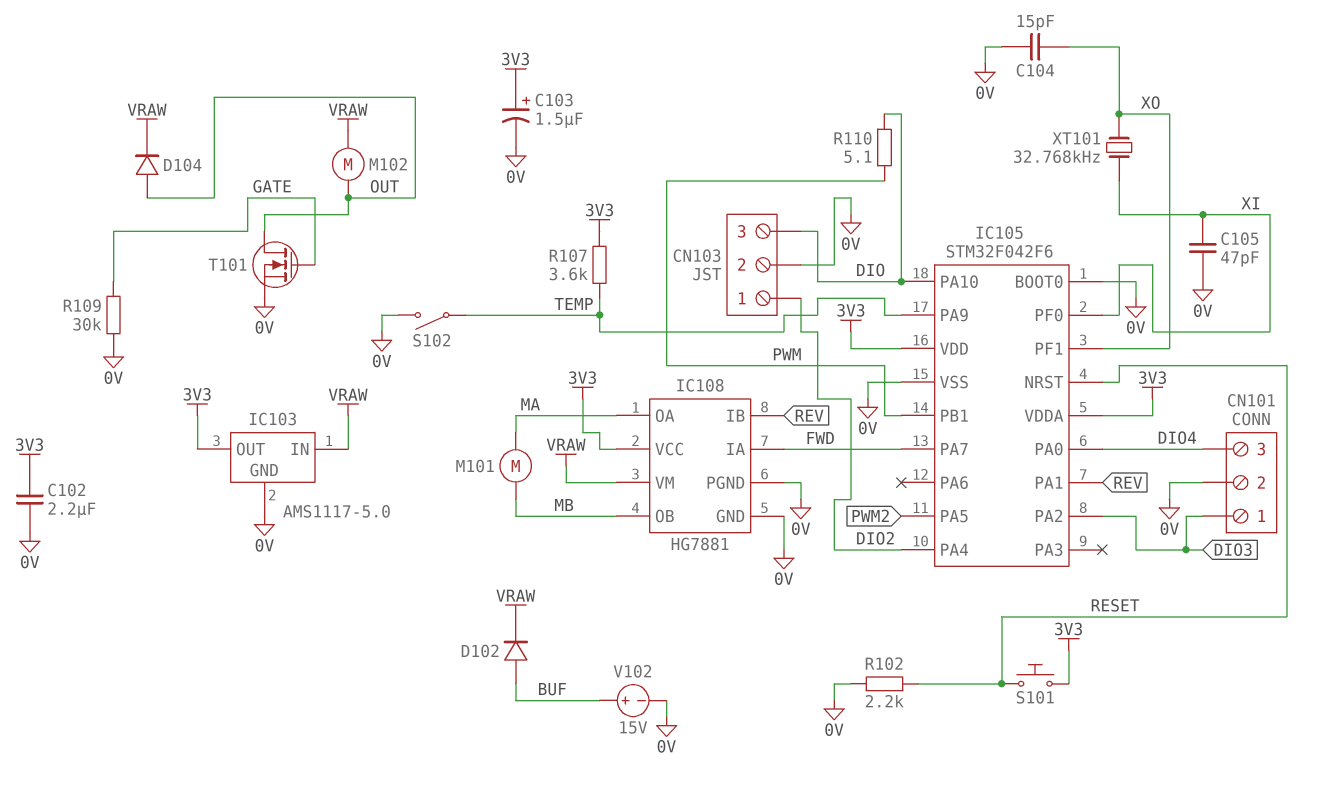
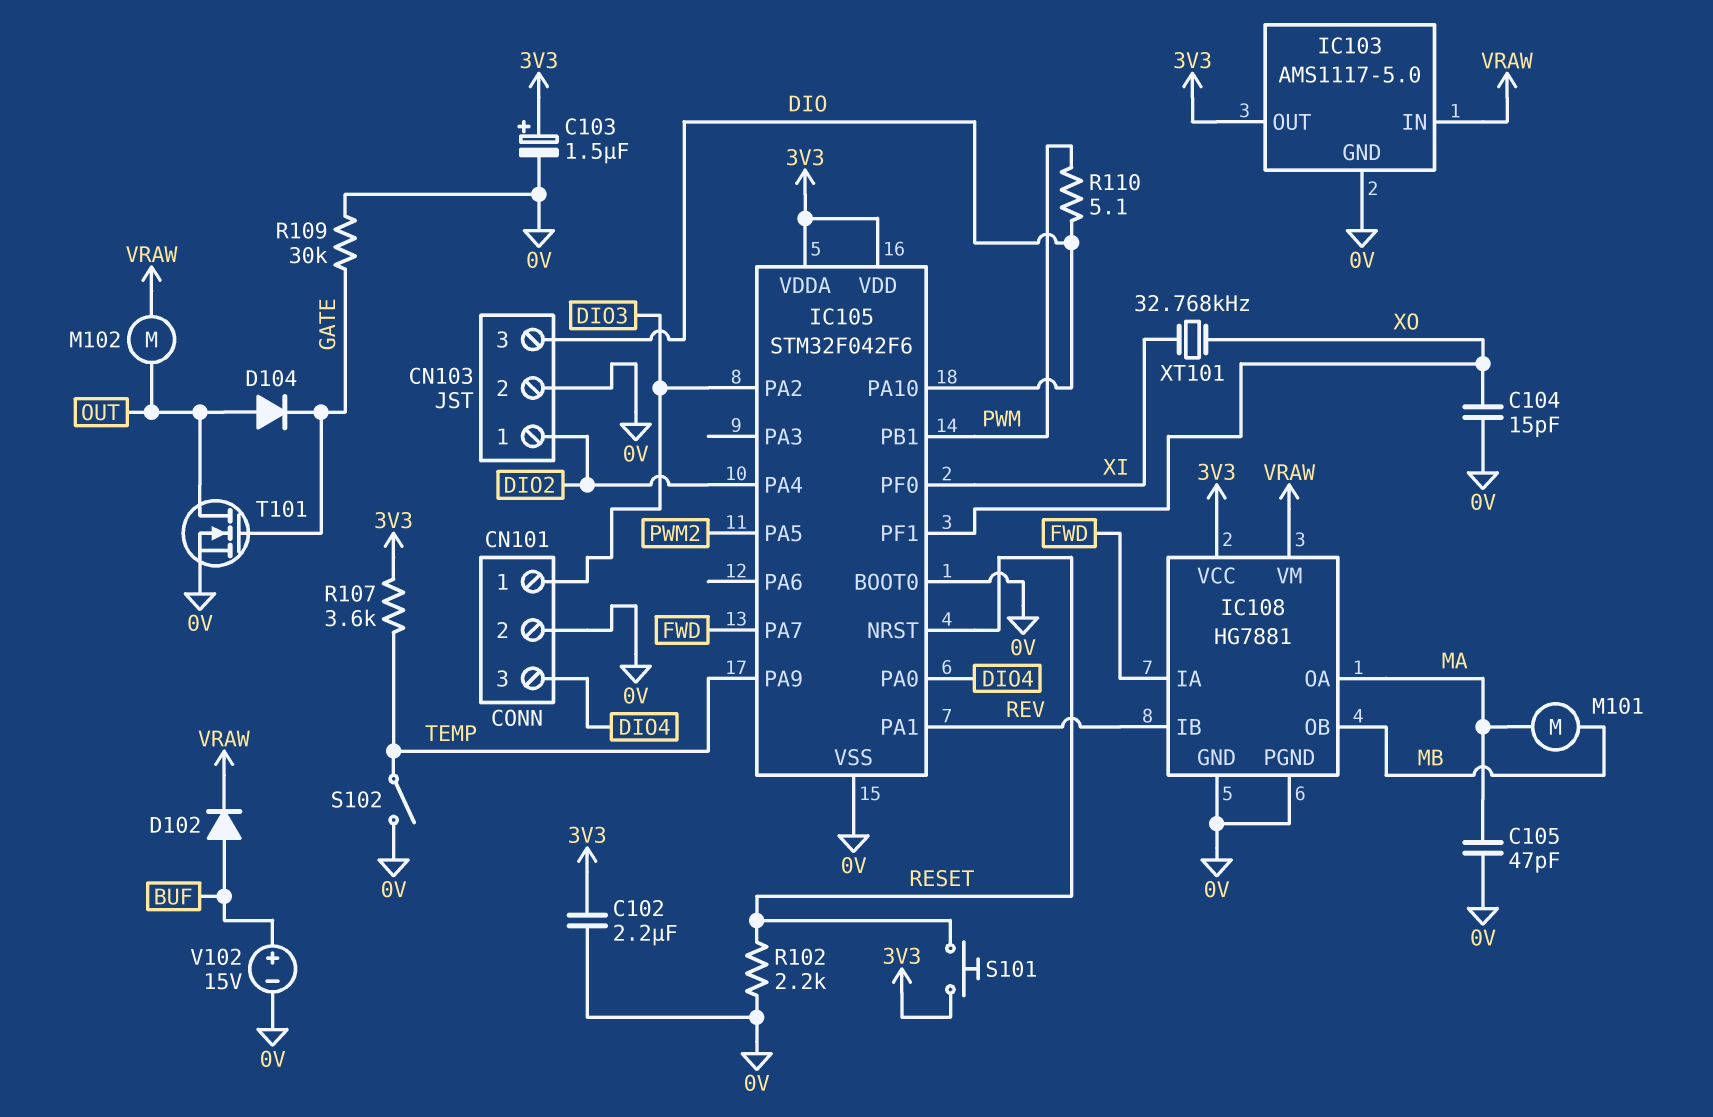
C105: 47pF (0V, XI) -> 47pF (0V, MA)
D104: diode (A OUT, K VRAW) -> diode (A OUT, K GATE)

